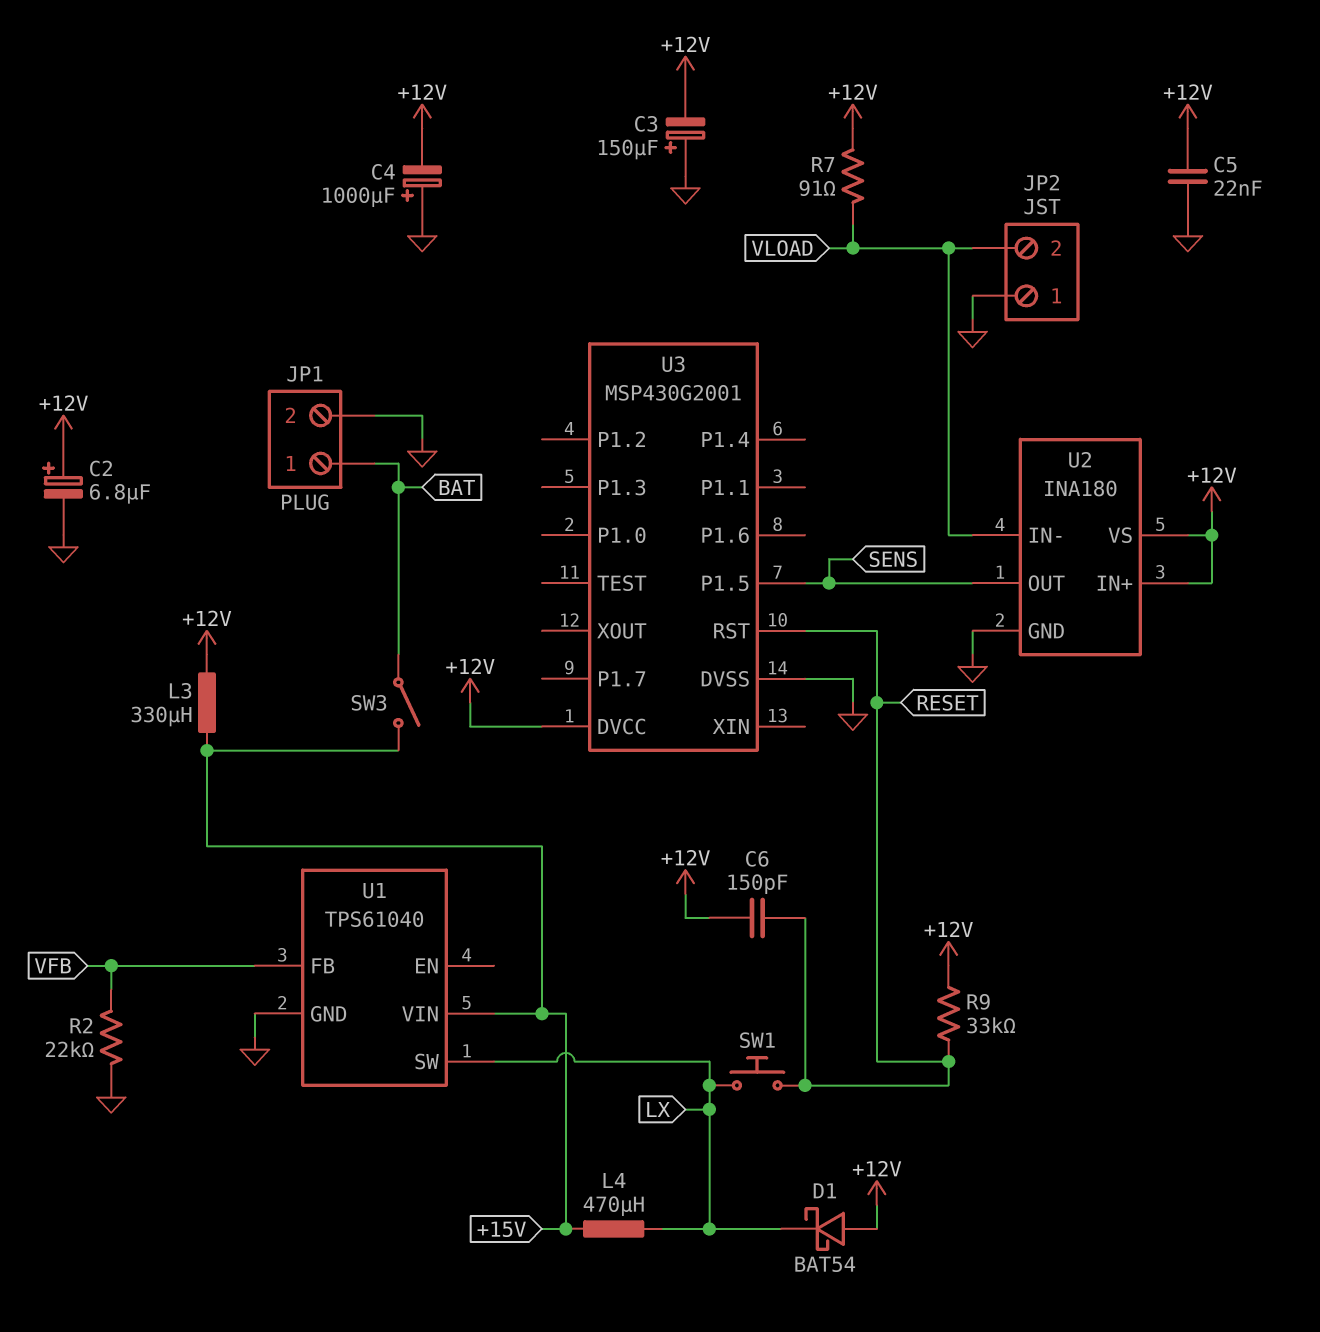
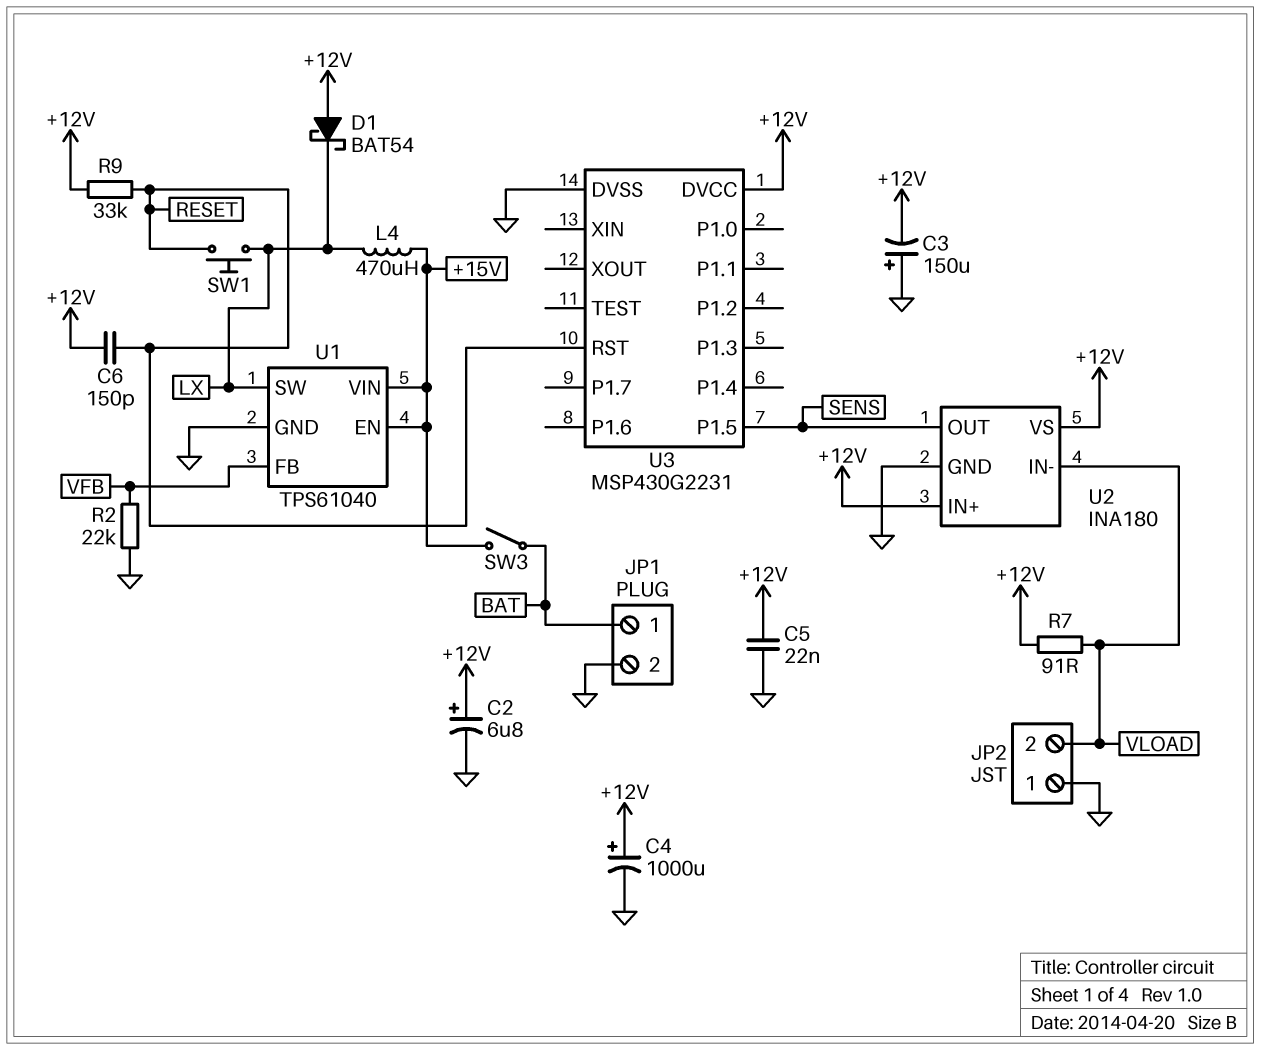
C4: 1000uF (plus GND, minus +12V) -> 1000uF (plus +12V, minus GND)
L3: 330uH (+12V, +15V) -> none
U1 pin EN: none -> +15V
U3: MSP430G2001 -> MSP430G2231

